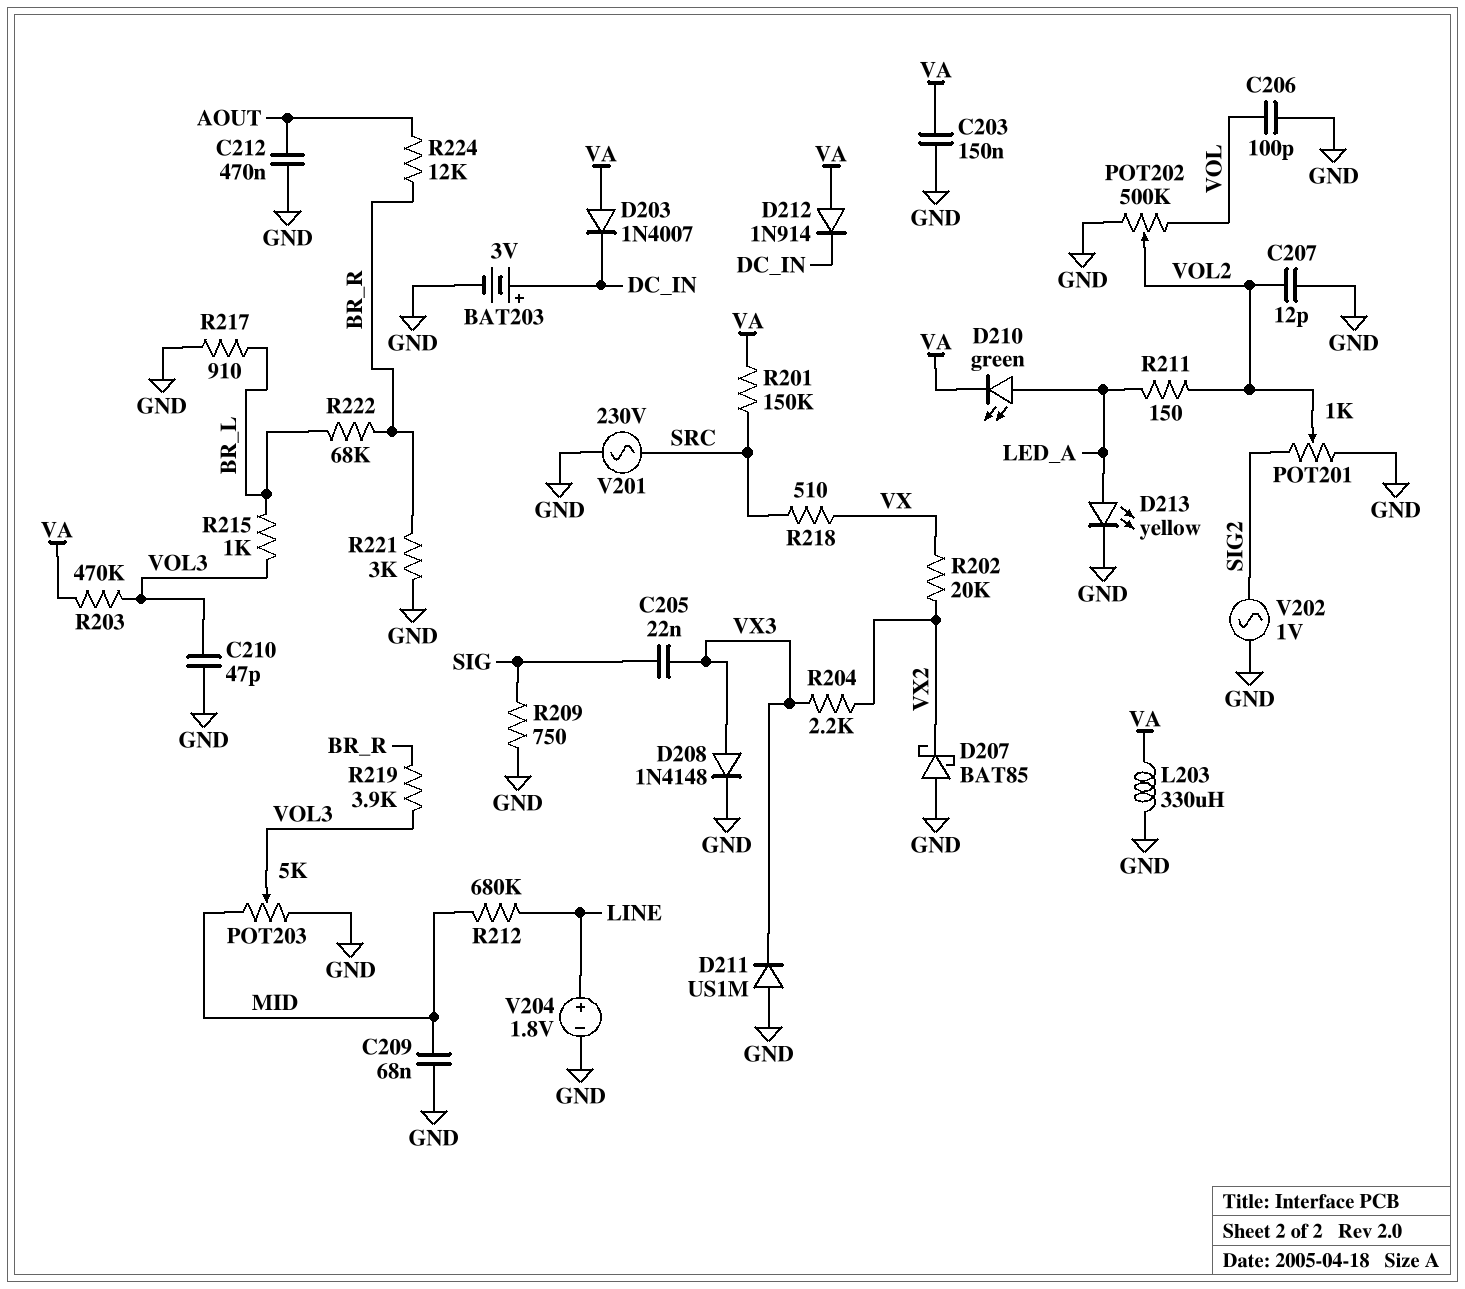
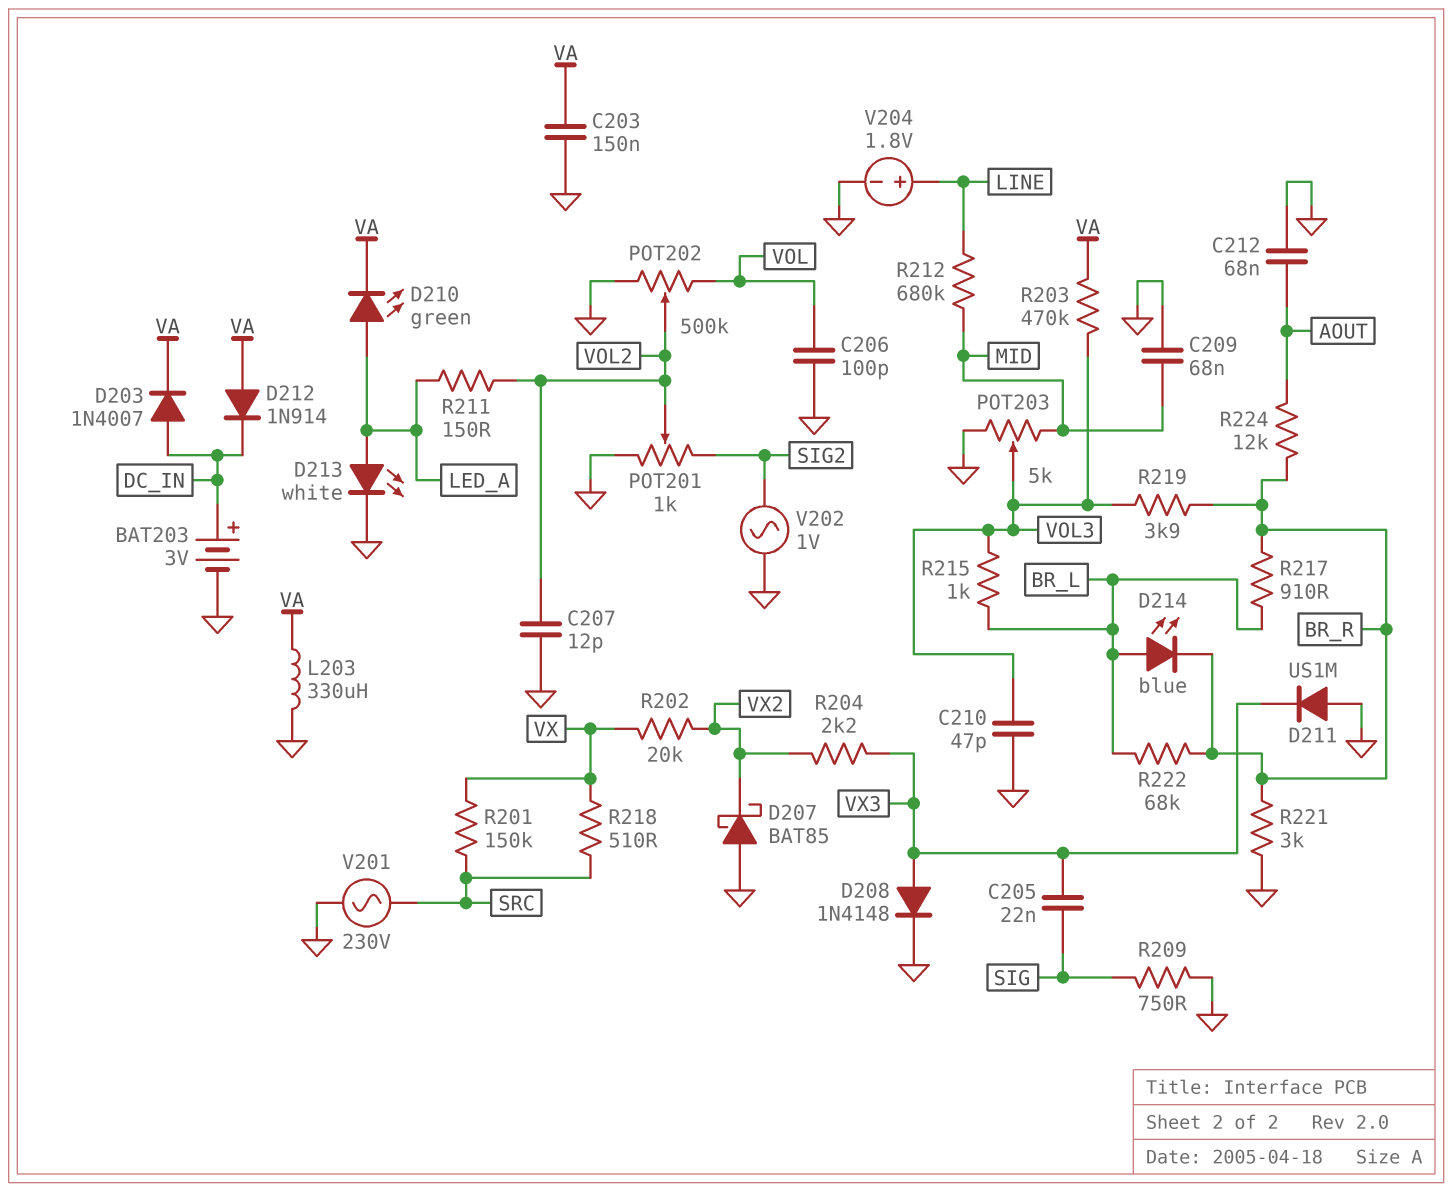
C212: 470nF (AOUT, GND) -> 68nF (AOUT, GND)
D203: diode 1N4007 (A VA, K DC_IN) -> diode 1N4007 (A DC_IN, K VA)
D213: LED yellow (A LED_A, K GND) -> LED white (A LED_A, K GND)
D214: none -> LED blue (A BR_L, K BR_R)
R201: 150k (SRC, VA) -> 150k (SRC, VX)
R217: 910 (BR_L, GND) -> 910 (BR_L, BR_R)

